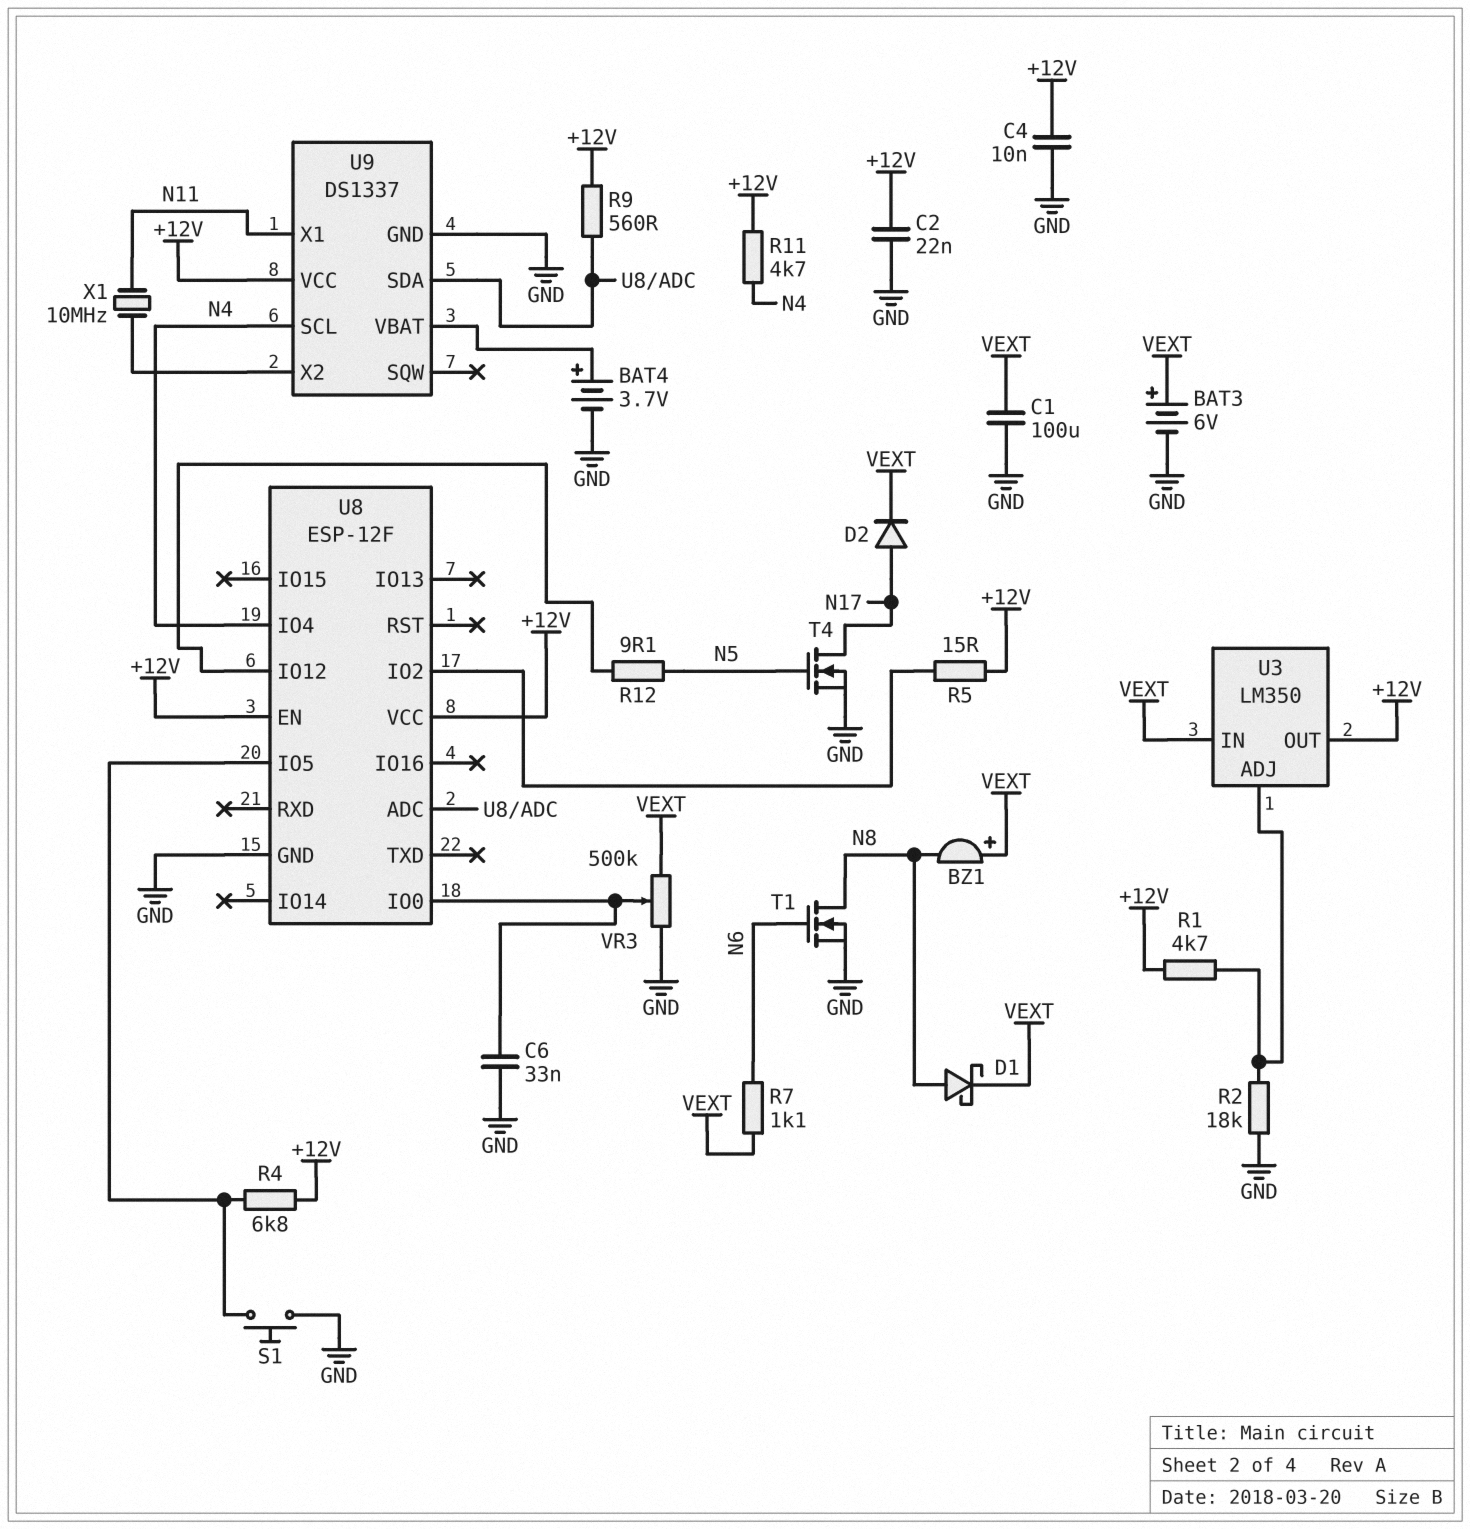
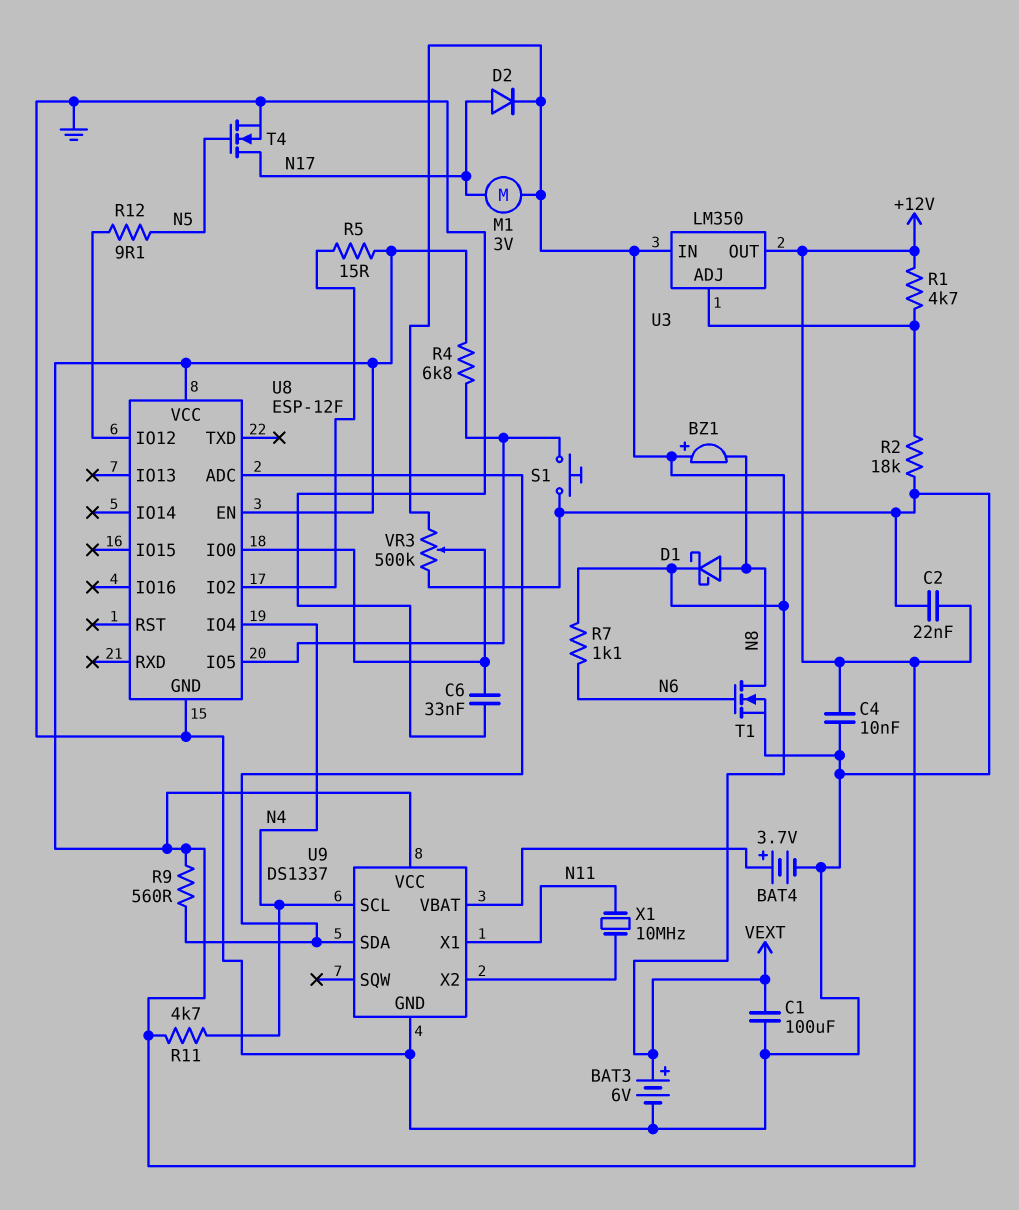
M1: none -> motor 3V (N17, VEXT)

